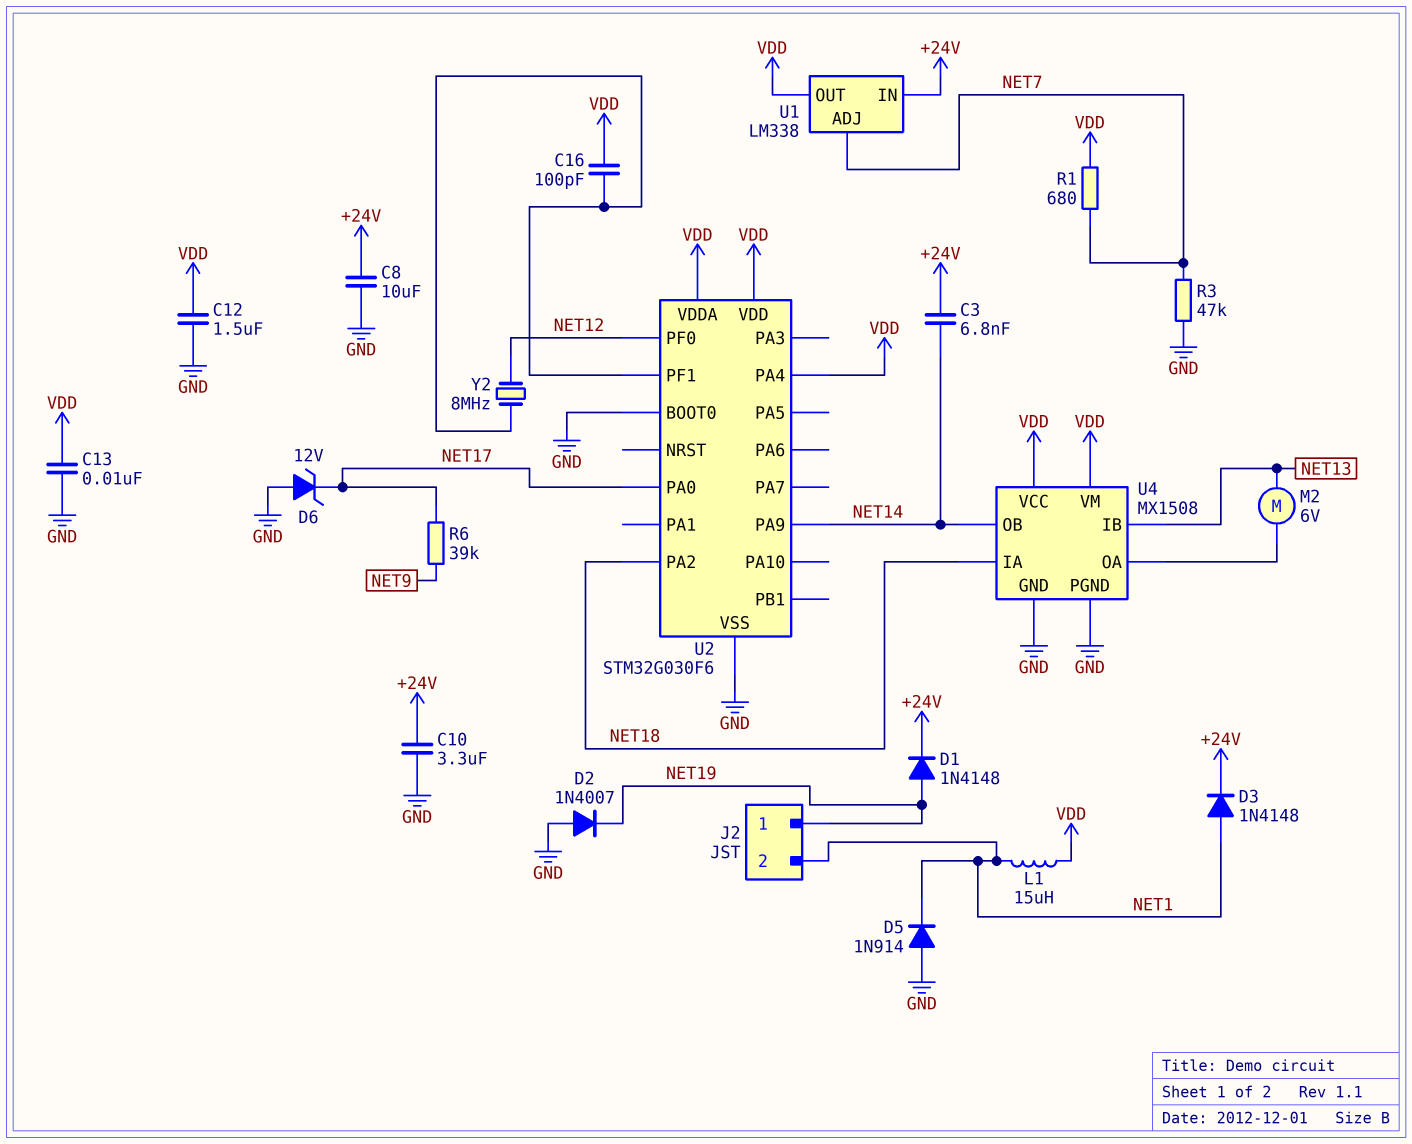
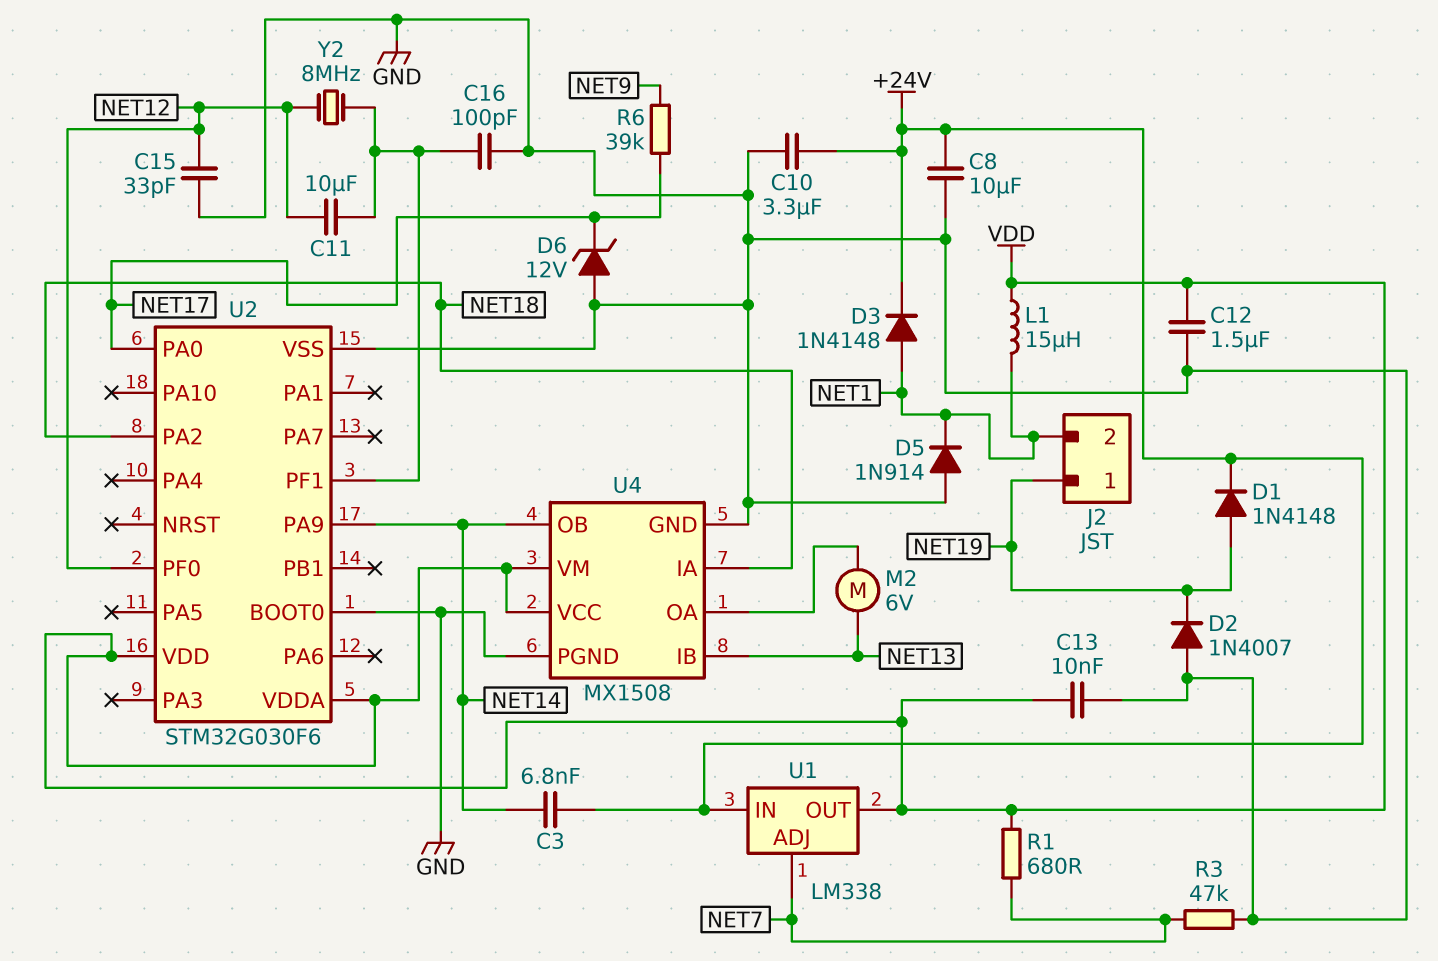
C11: none -> 10uF (NET12, U2/PF1)
C15: none -> 33pF (GND, NET12)
C16: 100pF (U2/PF1, VDD) -> 100pF (GND, U2/PF1)
U2 pin PA4: VDD -> none

